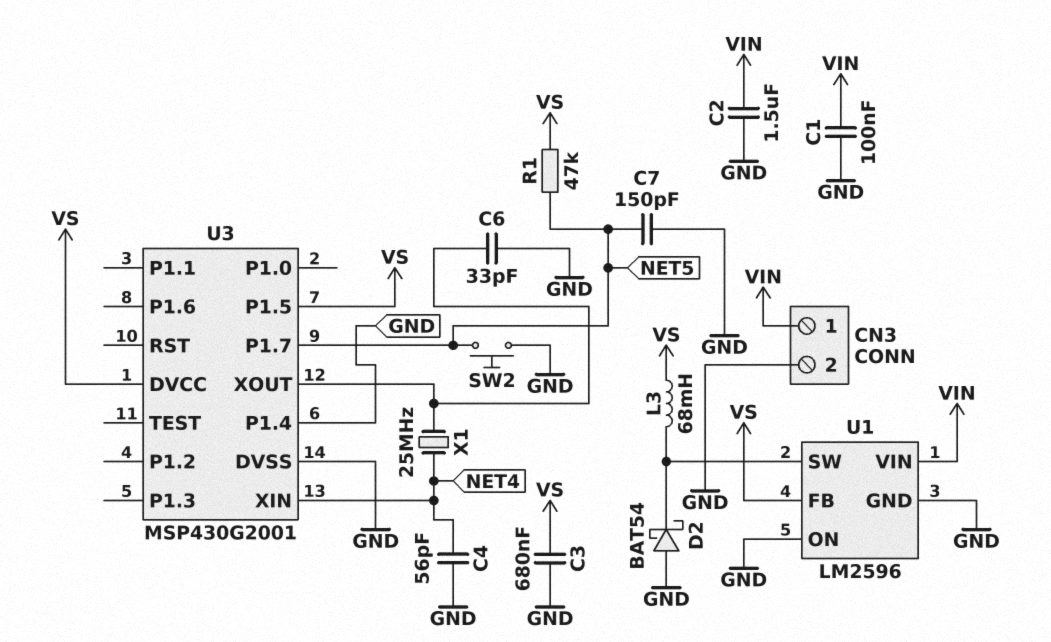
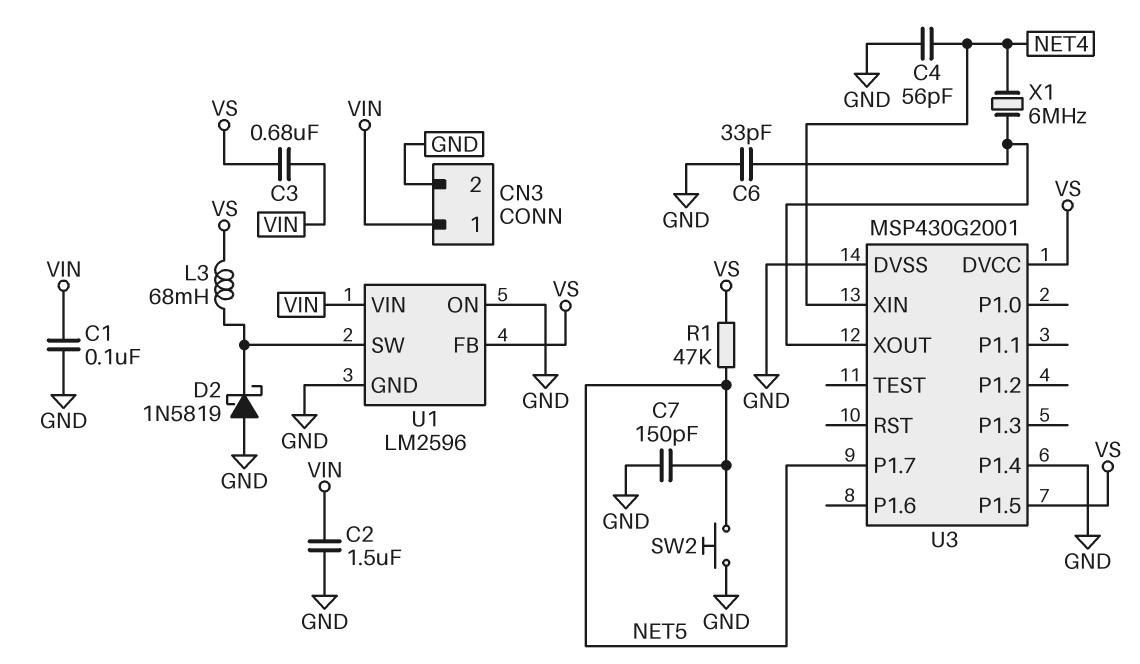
C3: 680nF (GND, VS) -> 680nF (VIN, VS)
D2: schottky BAT54 (A GND, K U1/SW) -> schottky 1N5819 (A GND, K U1/SW)
X1: 25MHz (NET4, U3/XOUT) -> 6MHz (NET4, U3/XOUT)

